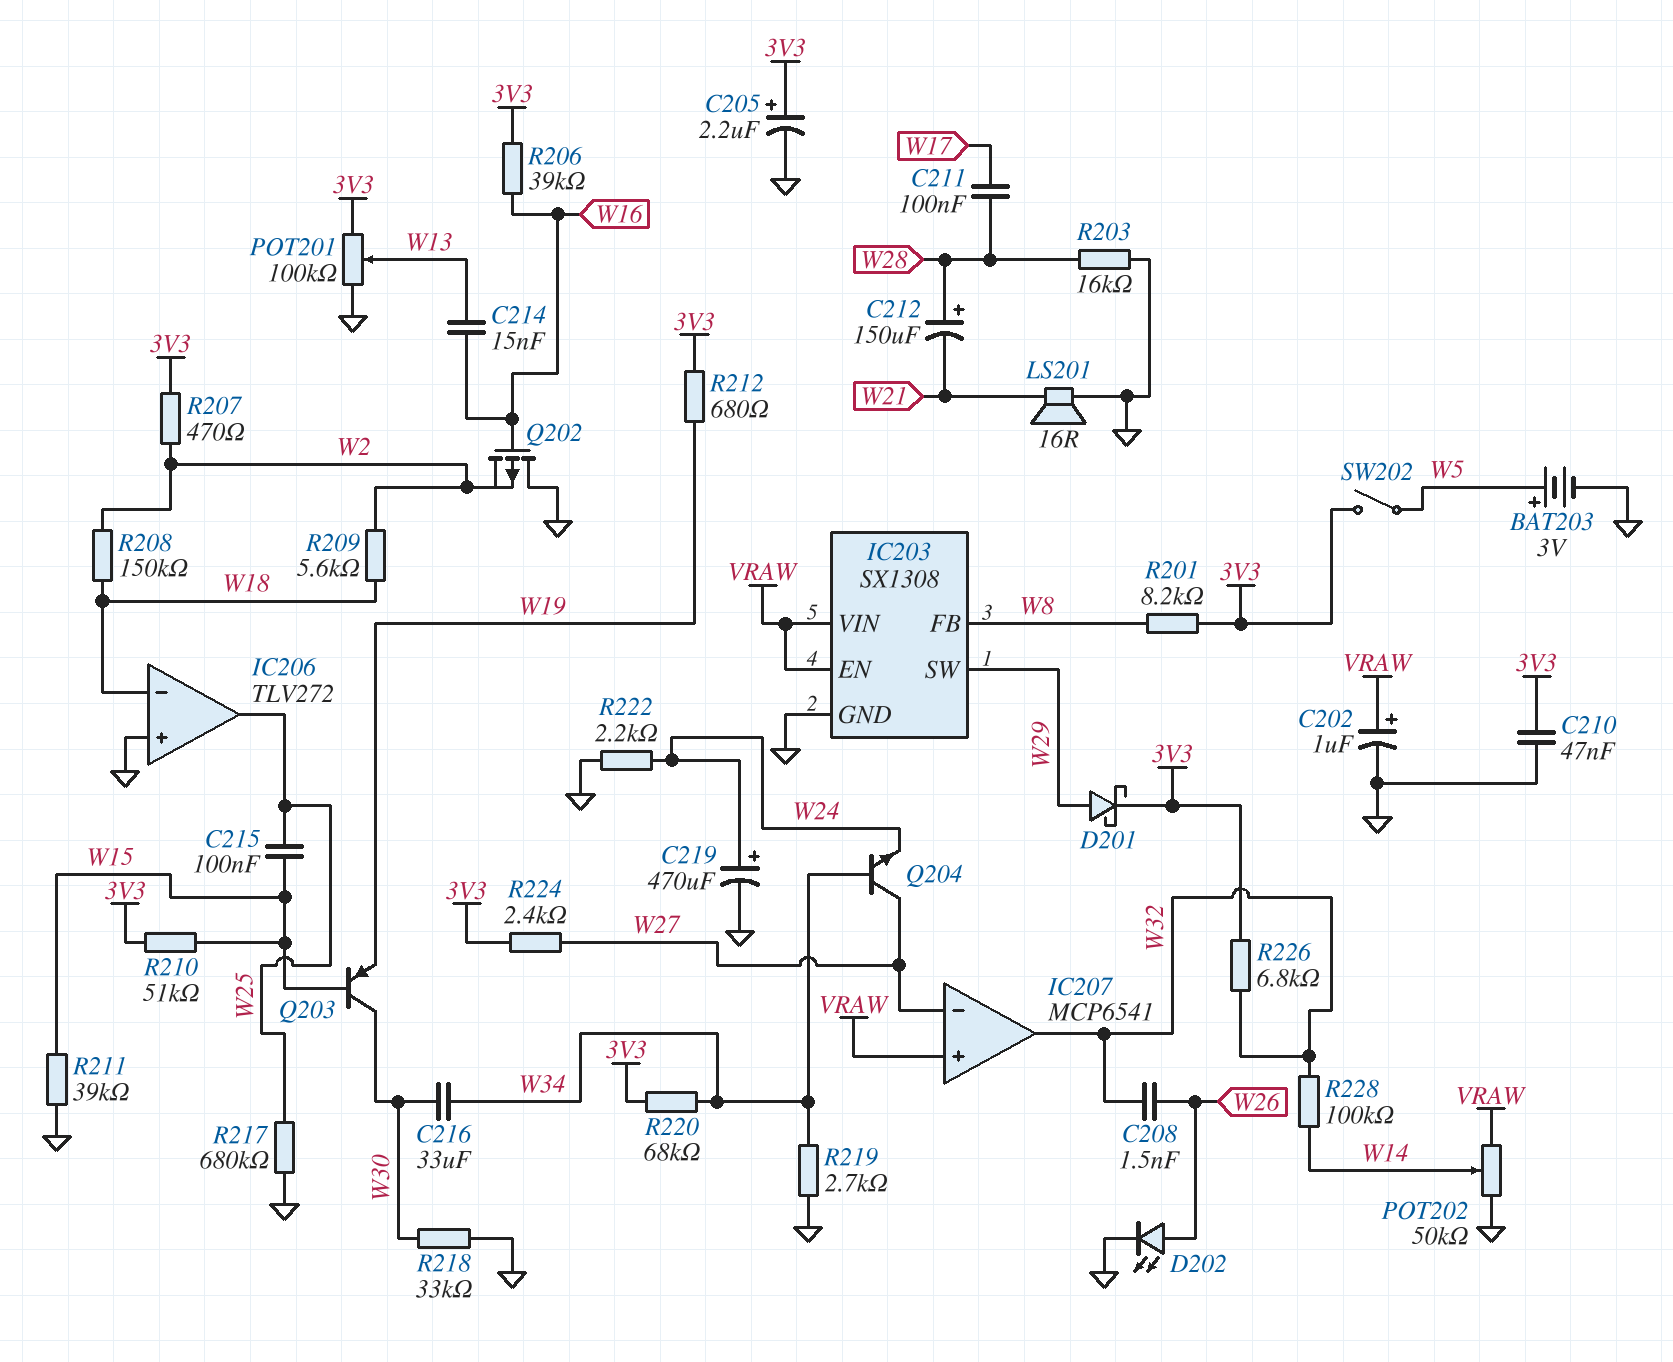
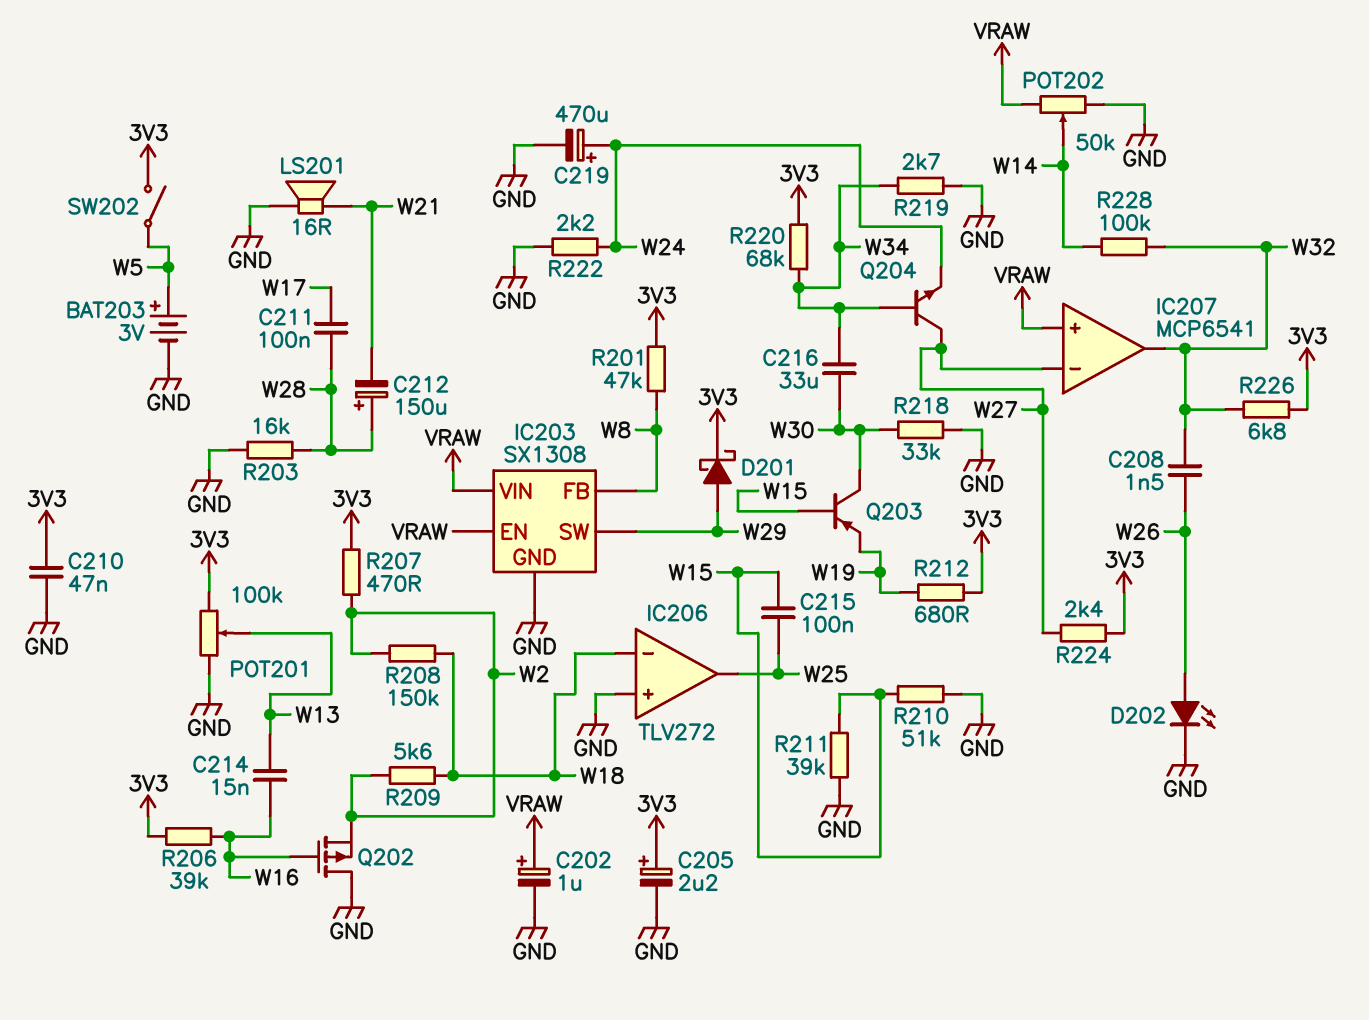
R201: 8.2k (3V3, W8) -> 47k (3V3, W8)
R210: 51k (3V3, W15) -> 51k (GND, W15)
R217: 680k (GND, W25) -> none

